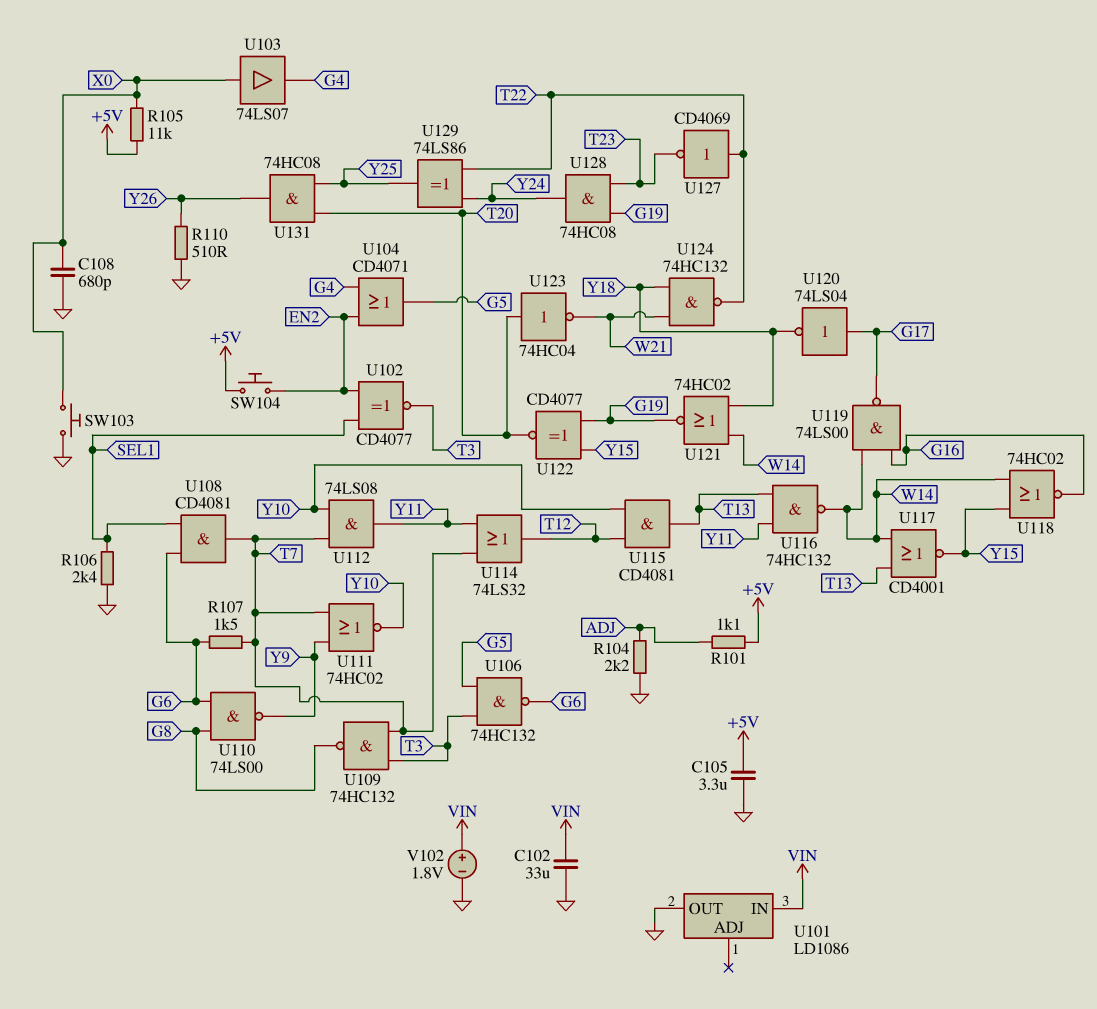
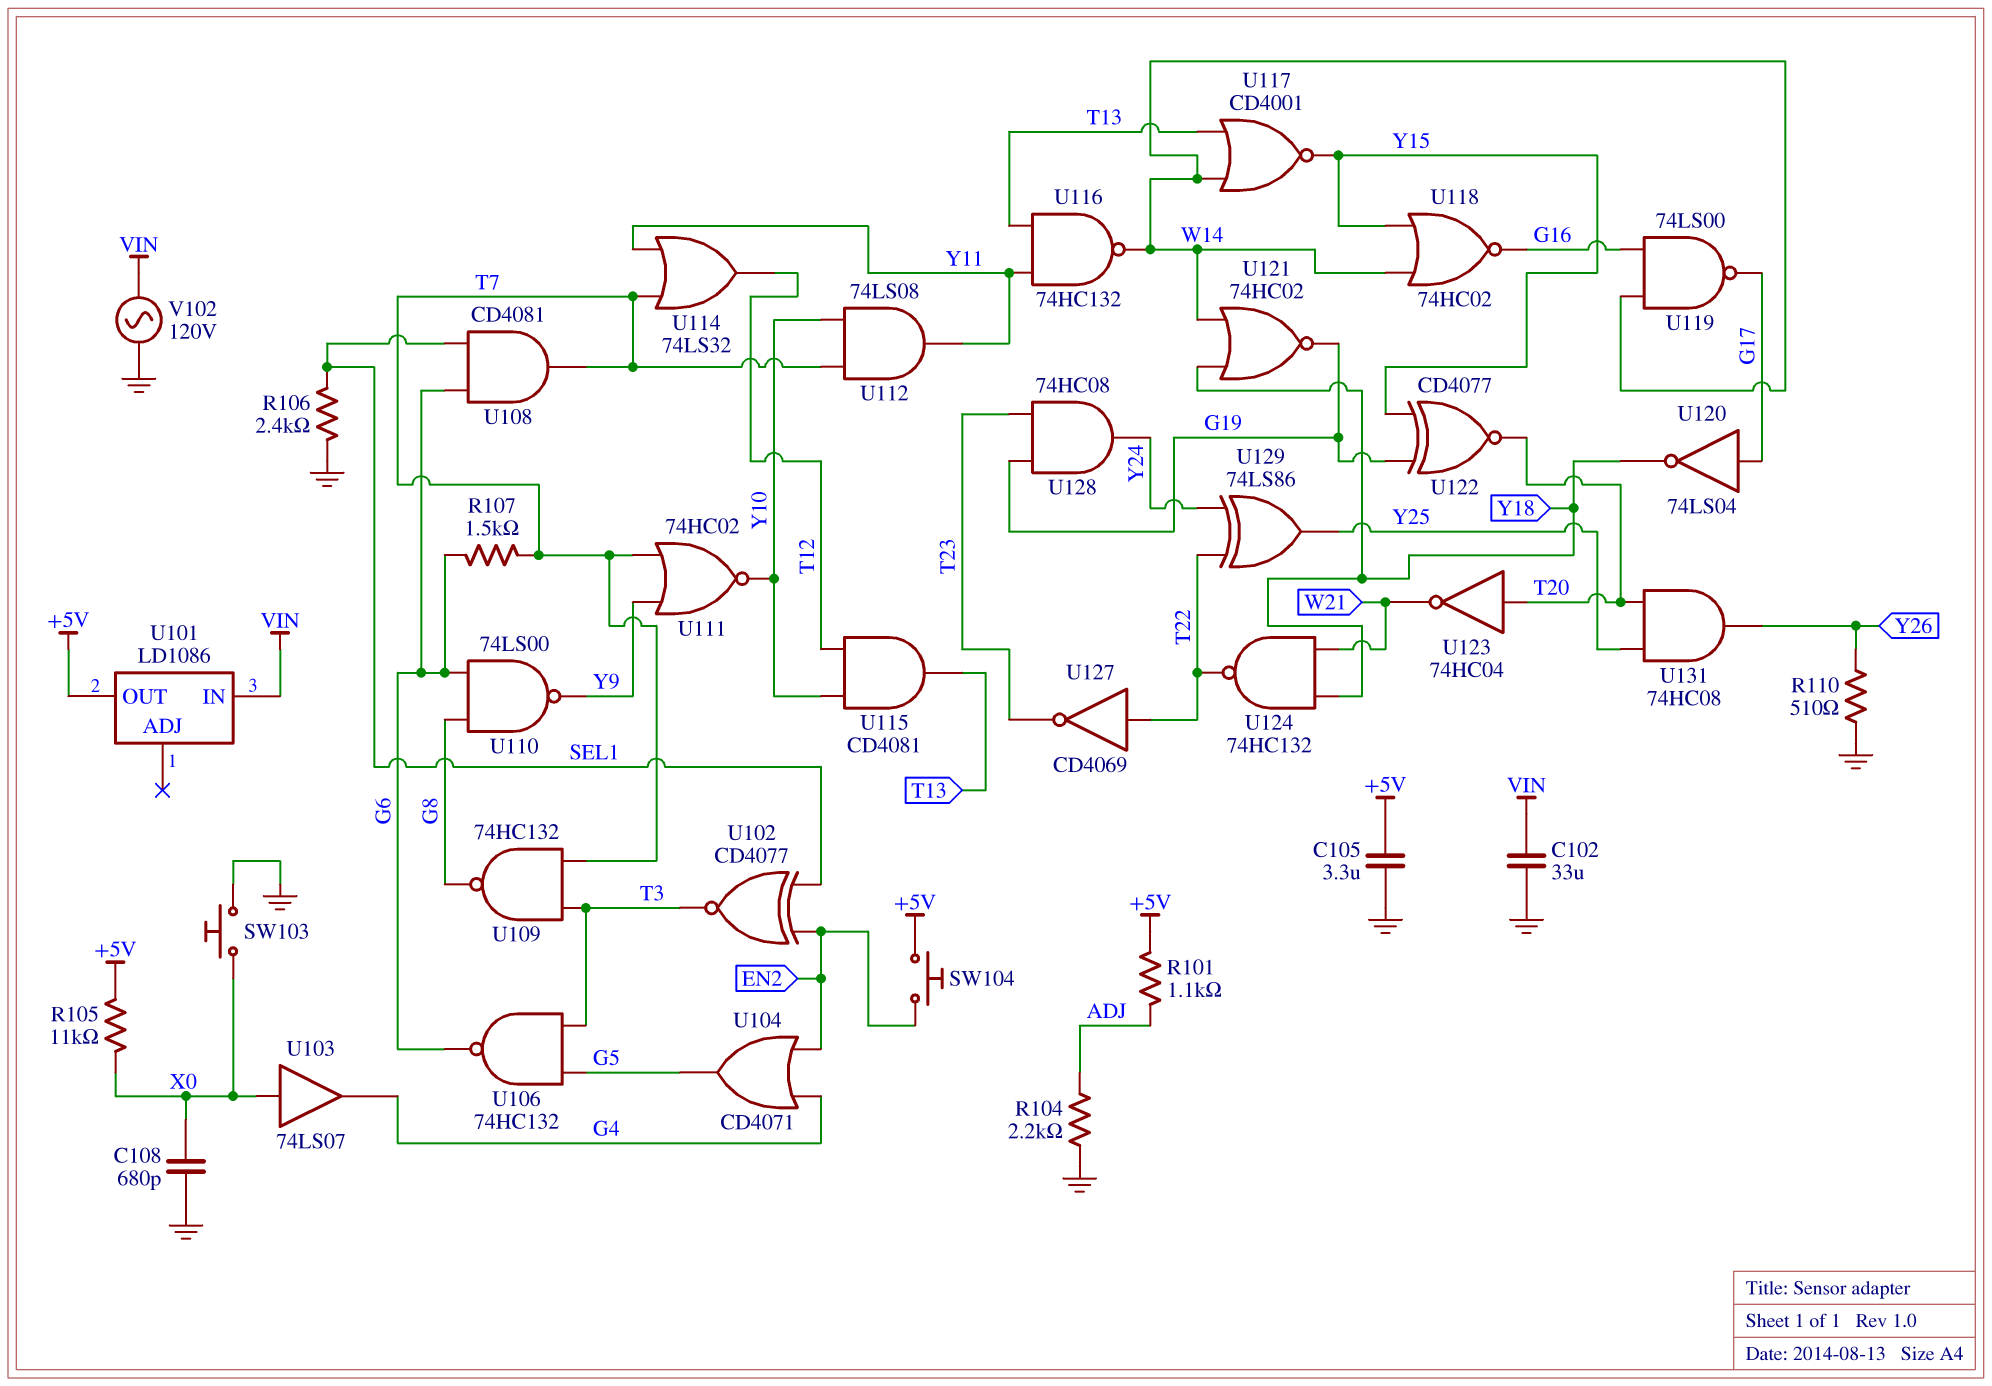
U101 pin OUT: GND -> +5V
V102: 1.8V (plus VIN, minus GND) -> AC 120V (GND, VIN)

